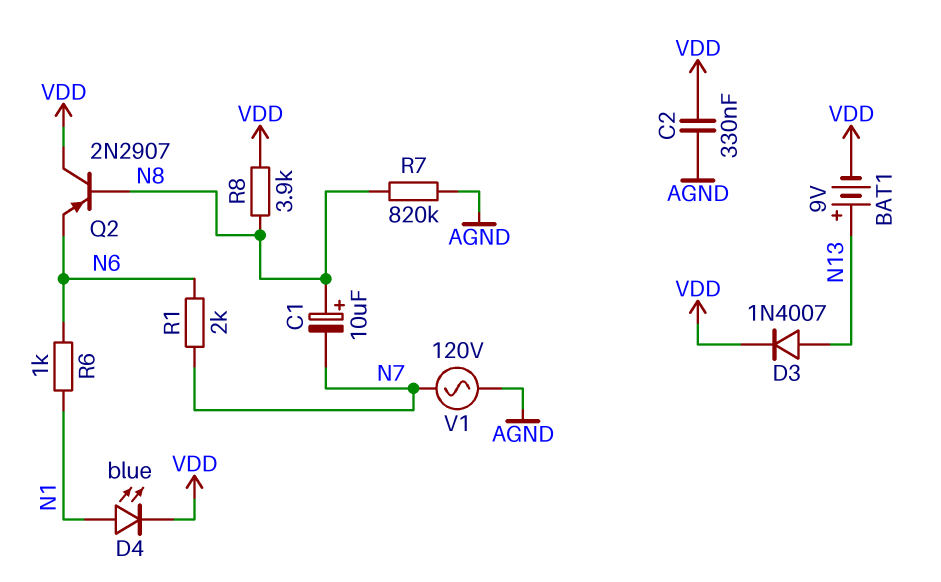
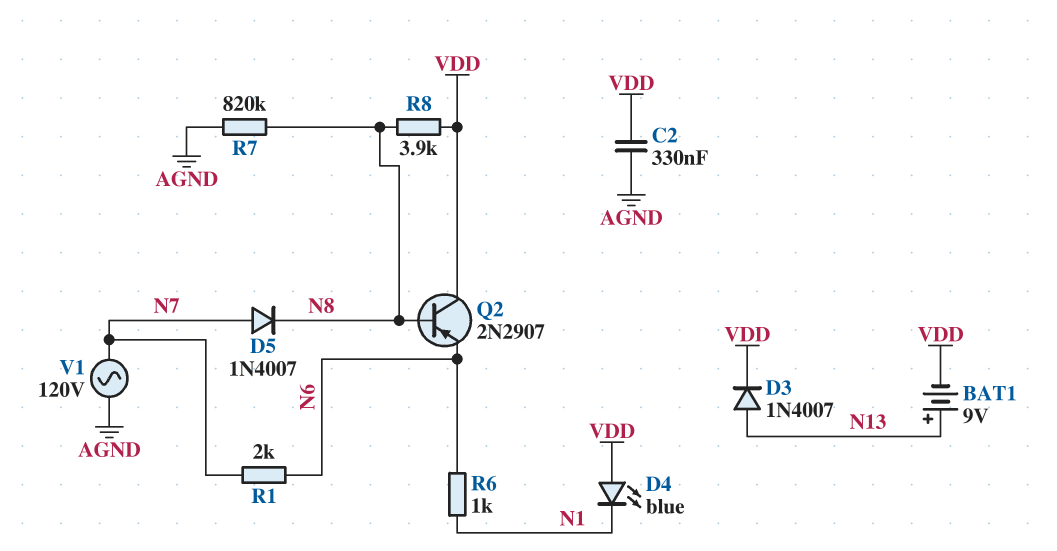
C1: 10uF (plus N8, minus N7) -> none
D4: LED blue (A N1, K VDD) -> LED blue (A VDD, K N1)
D5: none -> diode 1N4007 (A N7, K N8)

